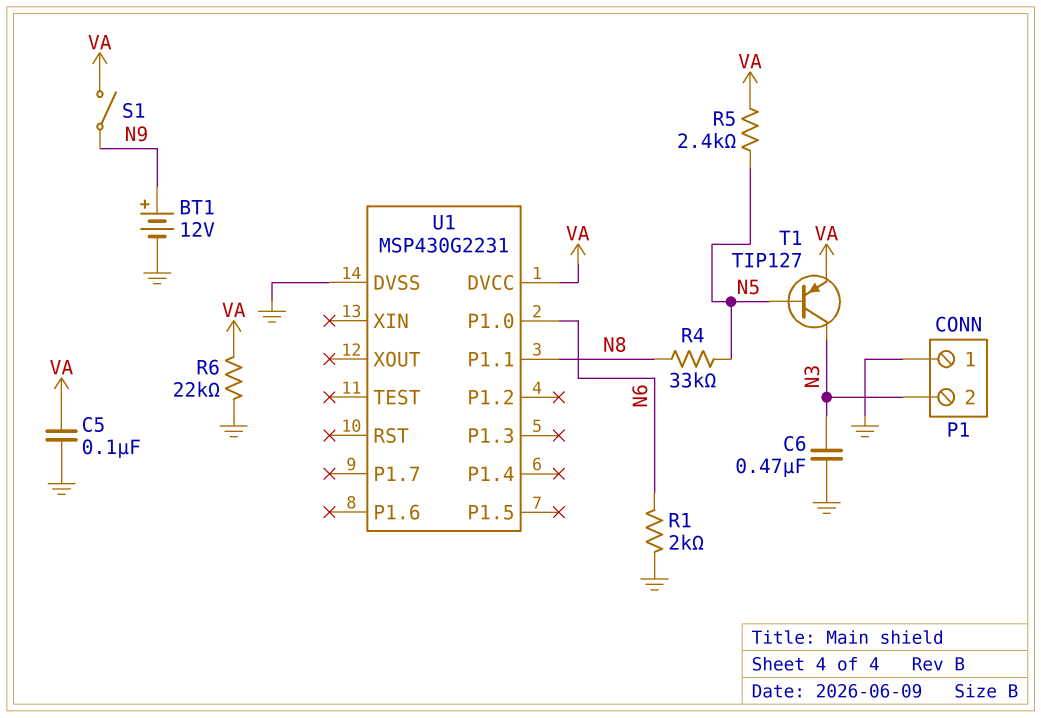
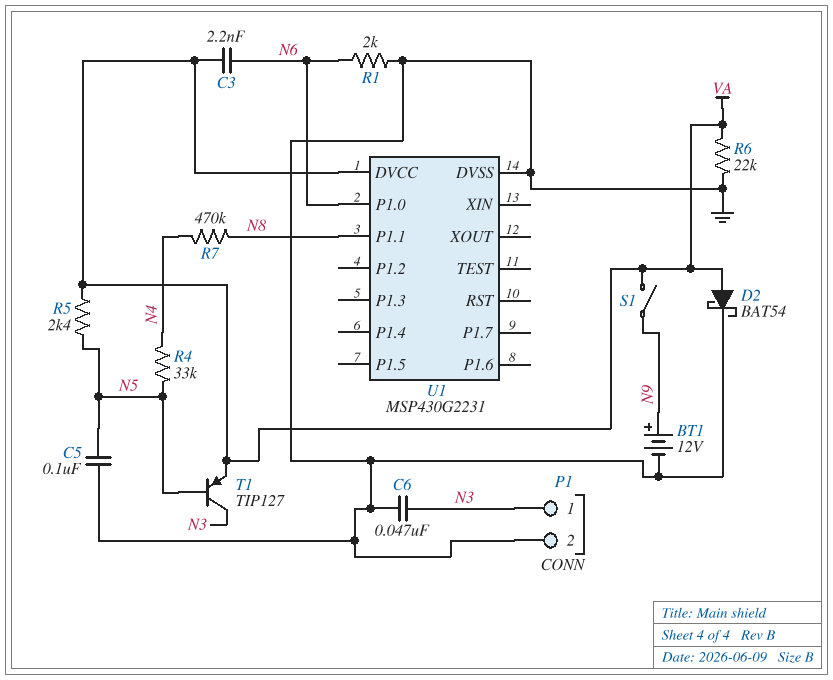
C3: none -> 2.2nF (N6, VA)
C5: 100nF (GND, VA) -> 100nF (GND, N5)
C6: 470nF (GND, N3) -> 47nF (GND, N3)
D2: none -> schottky BAT54 (A VA, K GND)
P1 pin 1: GND -> N3
P1 pin 2: N3 -> GND
R4: 33k (N5, N8) -> 33k (N4, N5)
R7: none -> 470k (N4, N8)

